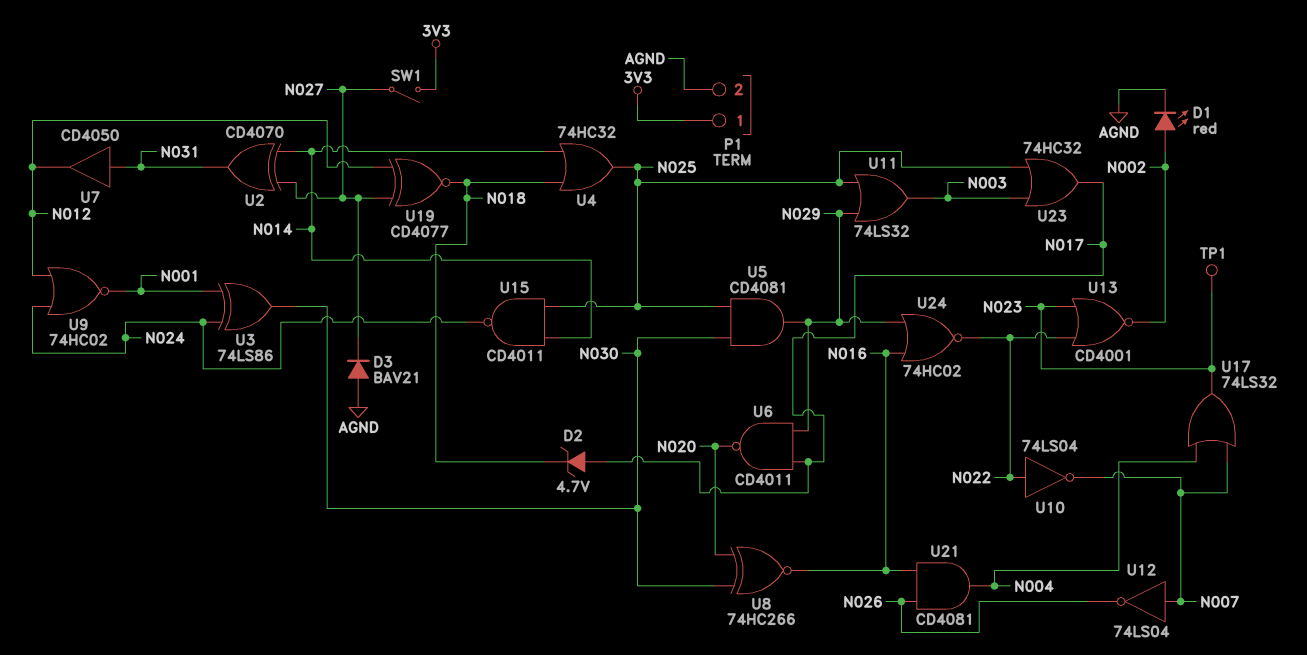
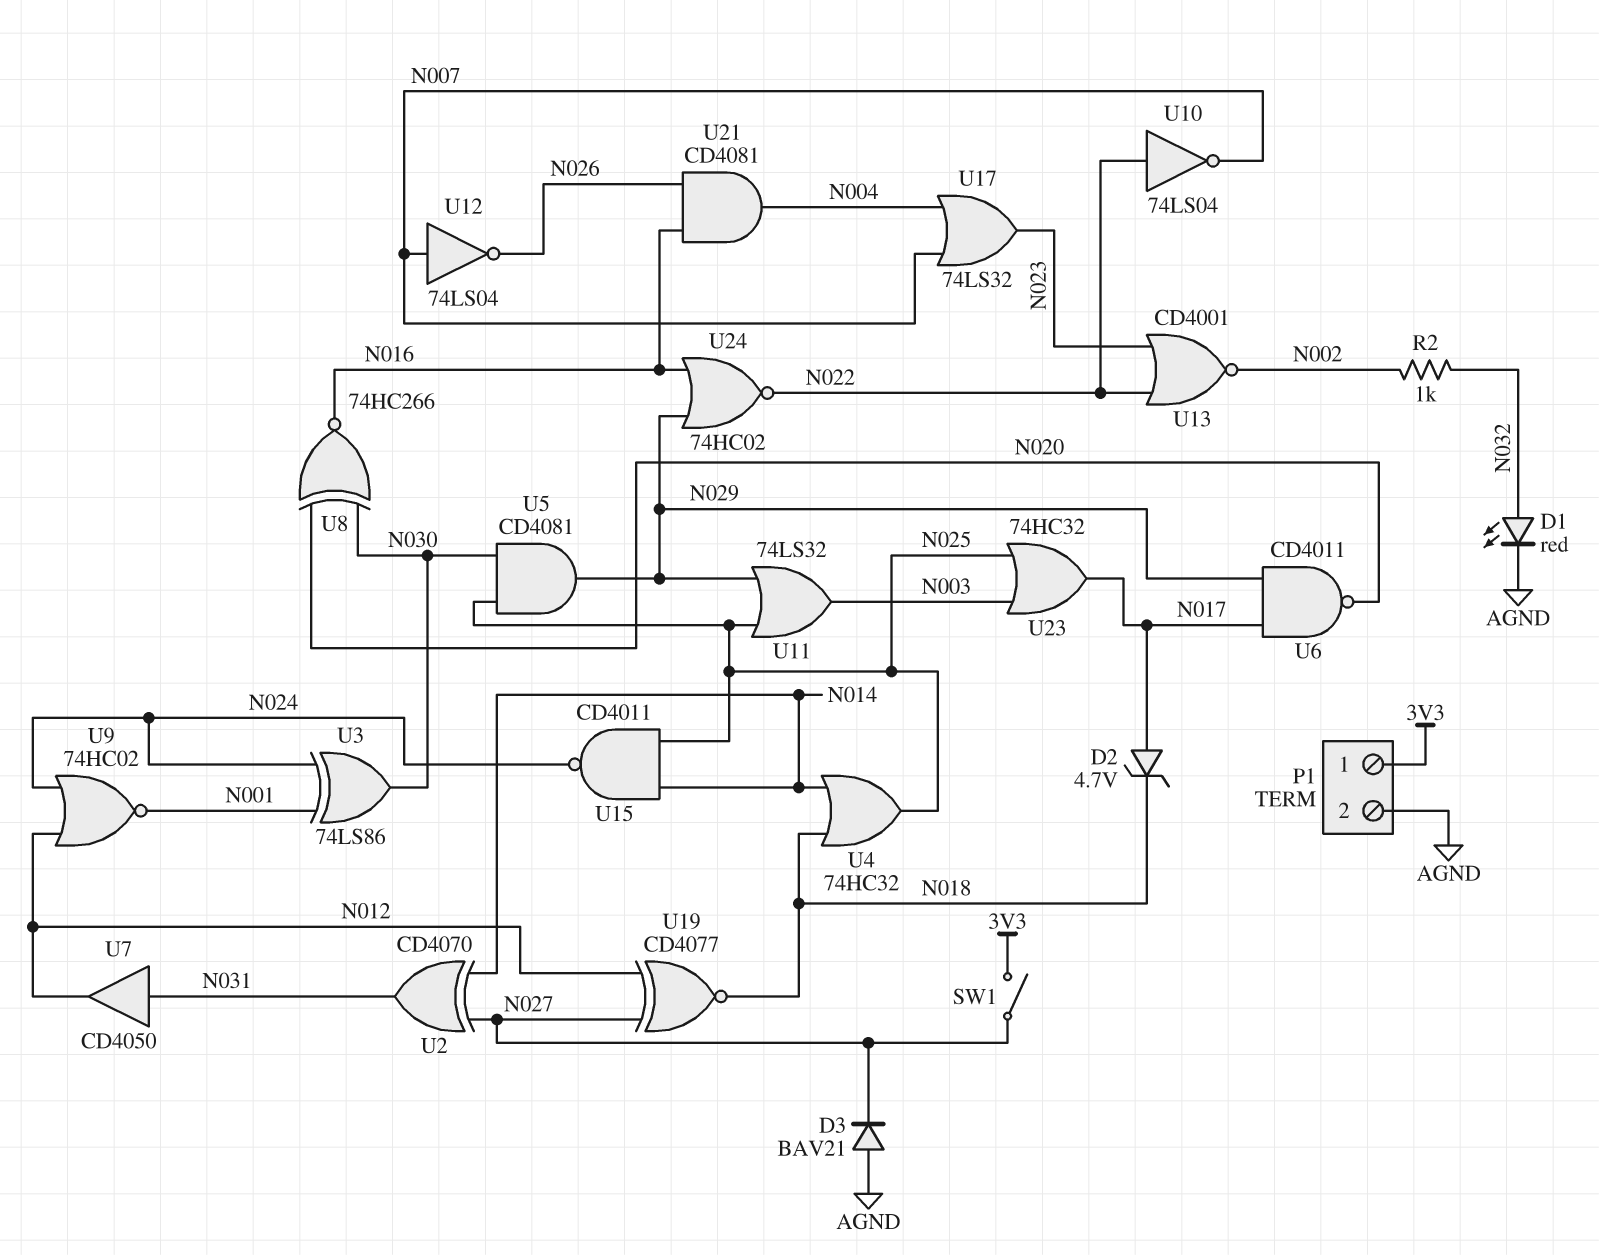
D1: LED red (A N002, K AGND) -> LED red (A N032, K AGND)
R2: none -> 1k (N002, N032)
TP1: test point (N023) -> none

